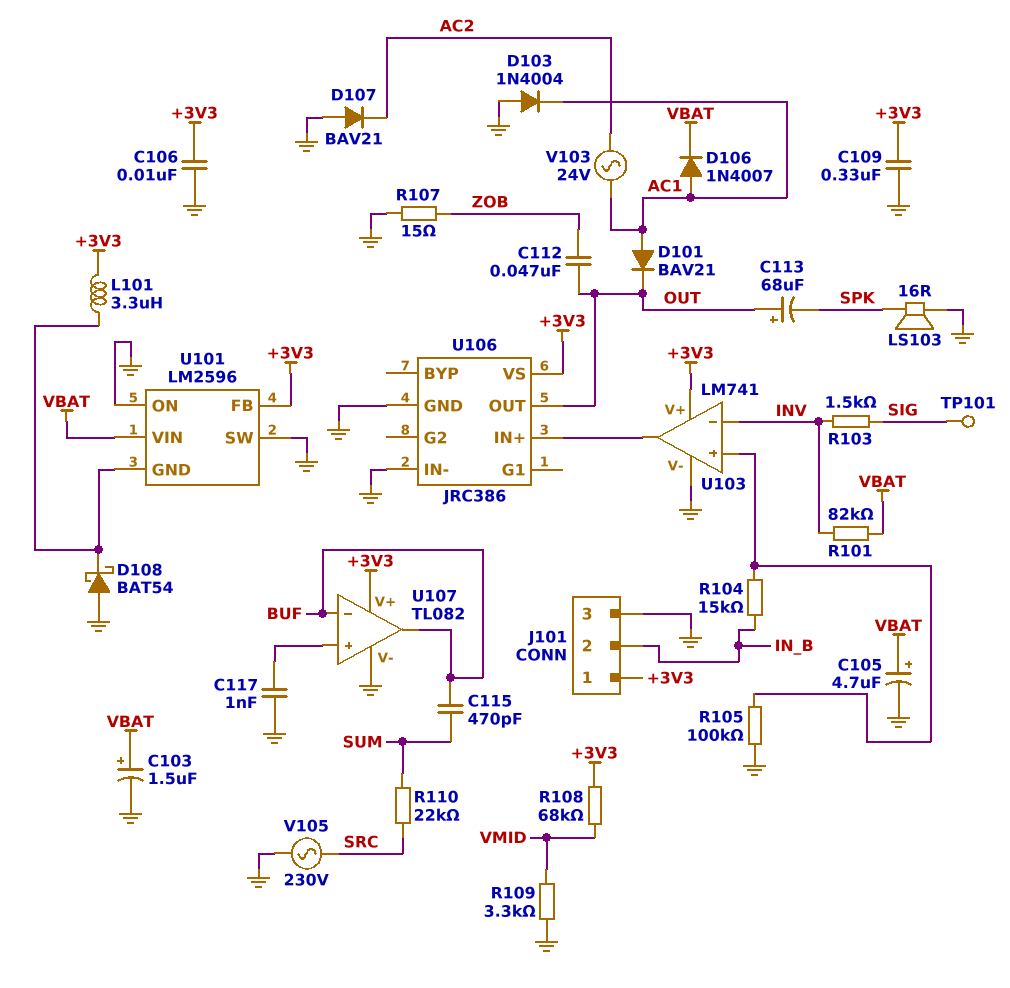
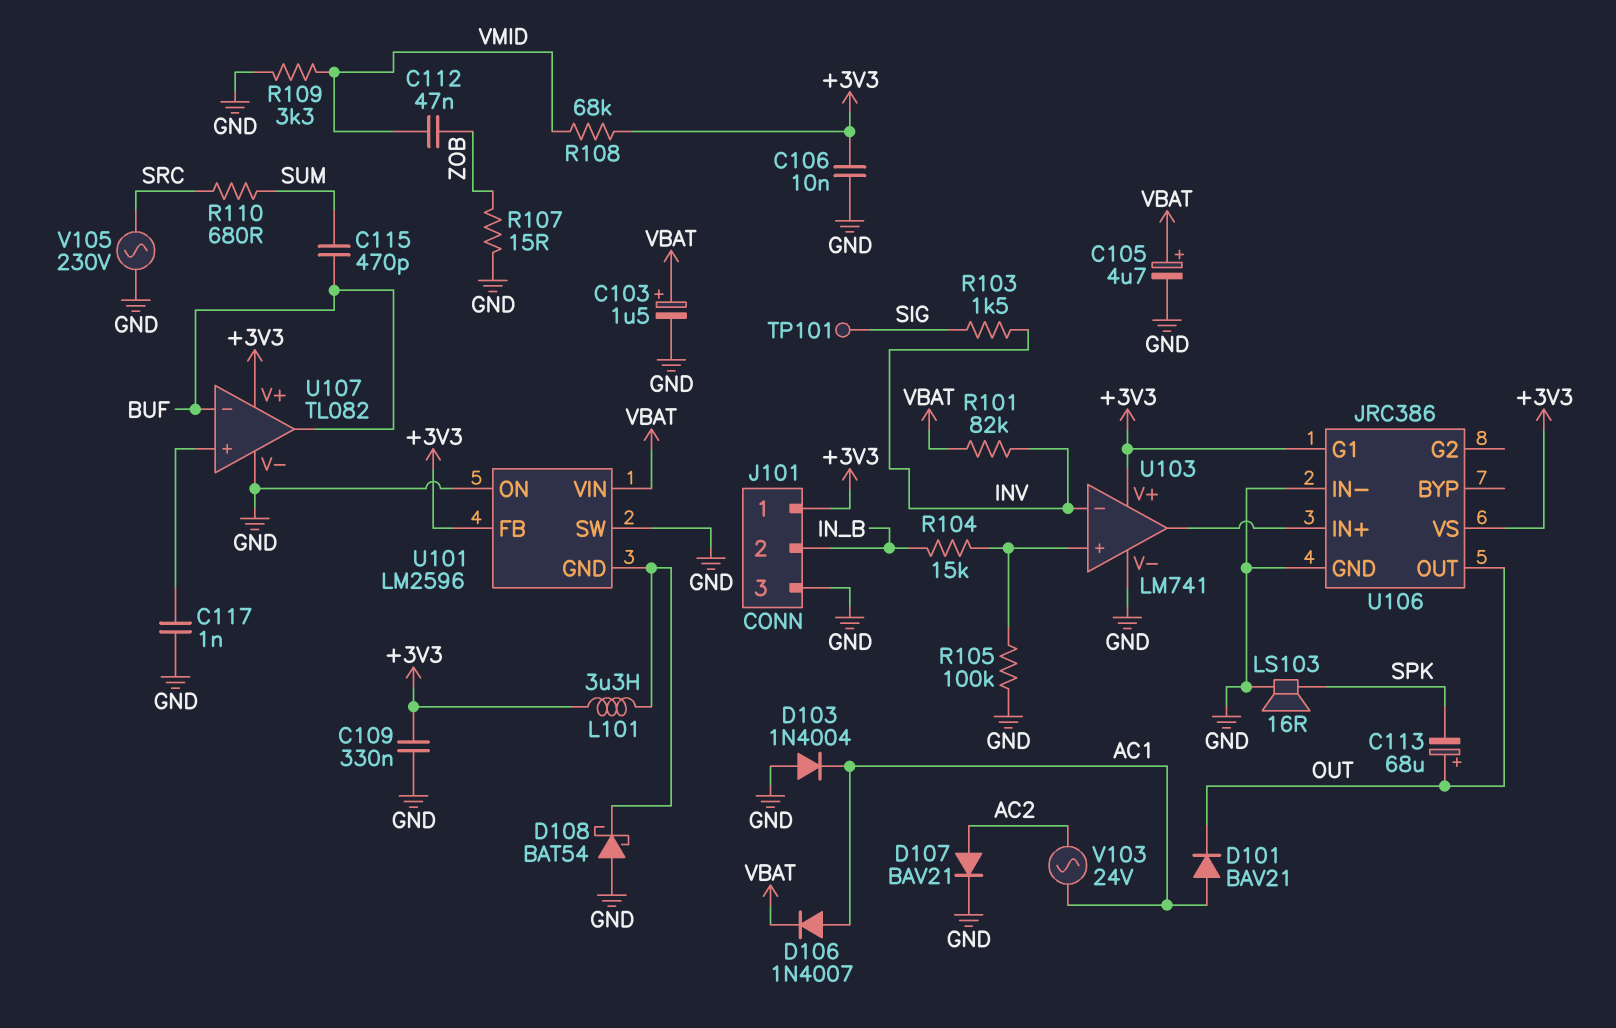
C112: 47nF (OUT, ZOB) -> 47nF (VMID, ZOB)
D107: diode BAV21 (A GND, K AC2) -> diode BAV21 (A AC2, K GND)
R110: 22k (SRC, SUM) -> 680 (SRC, SUM)
U106 pin G1: none -> +3V3

